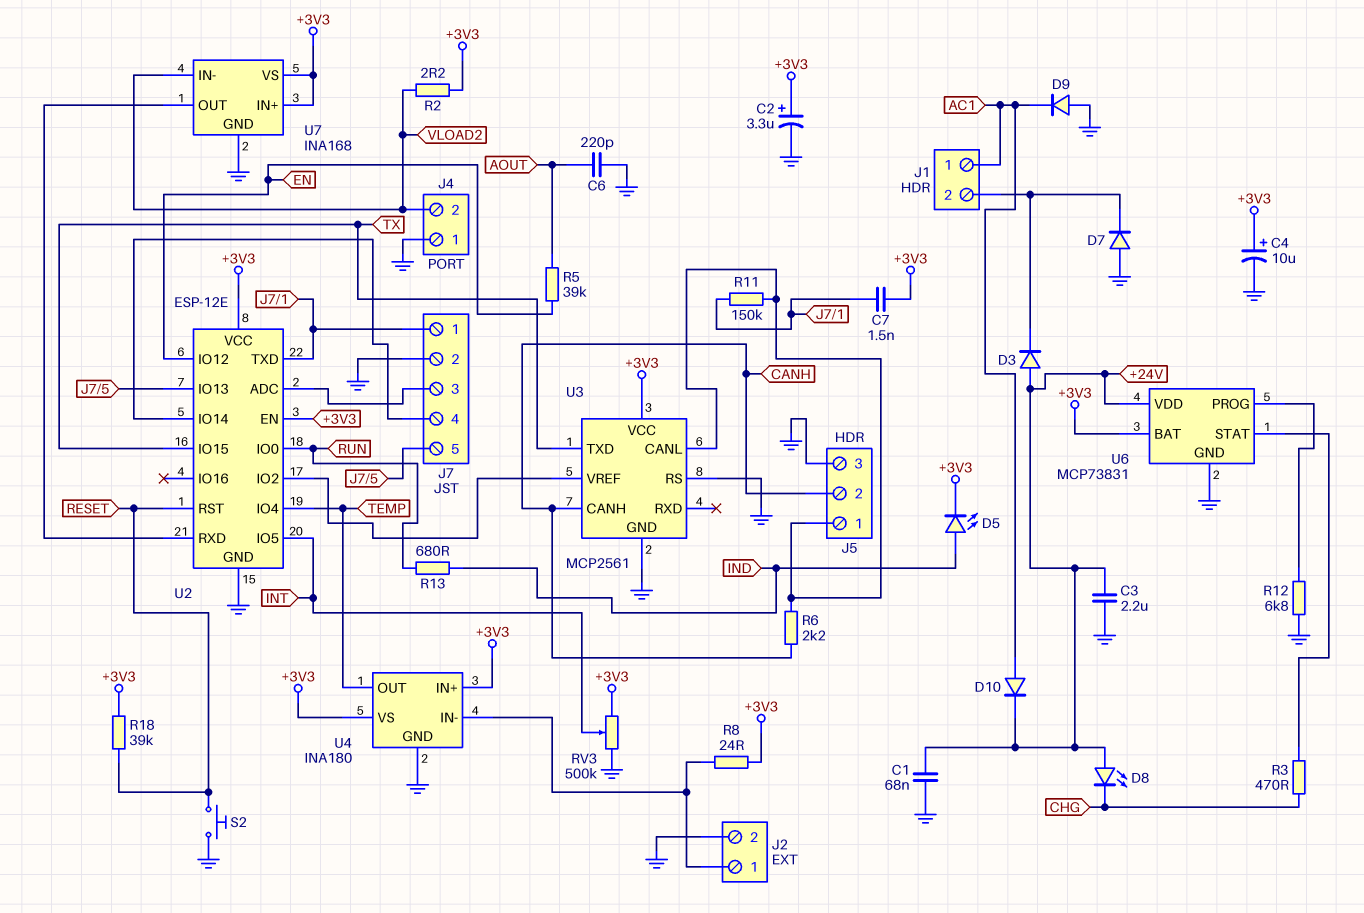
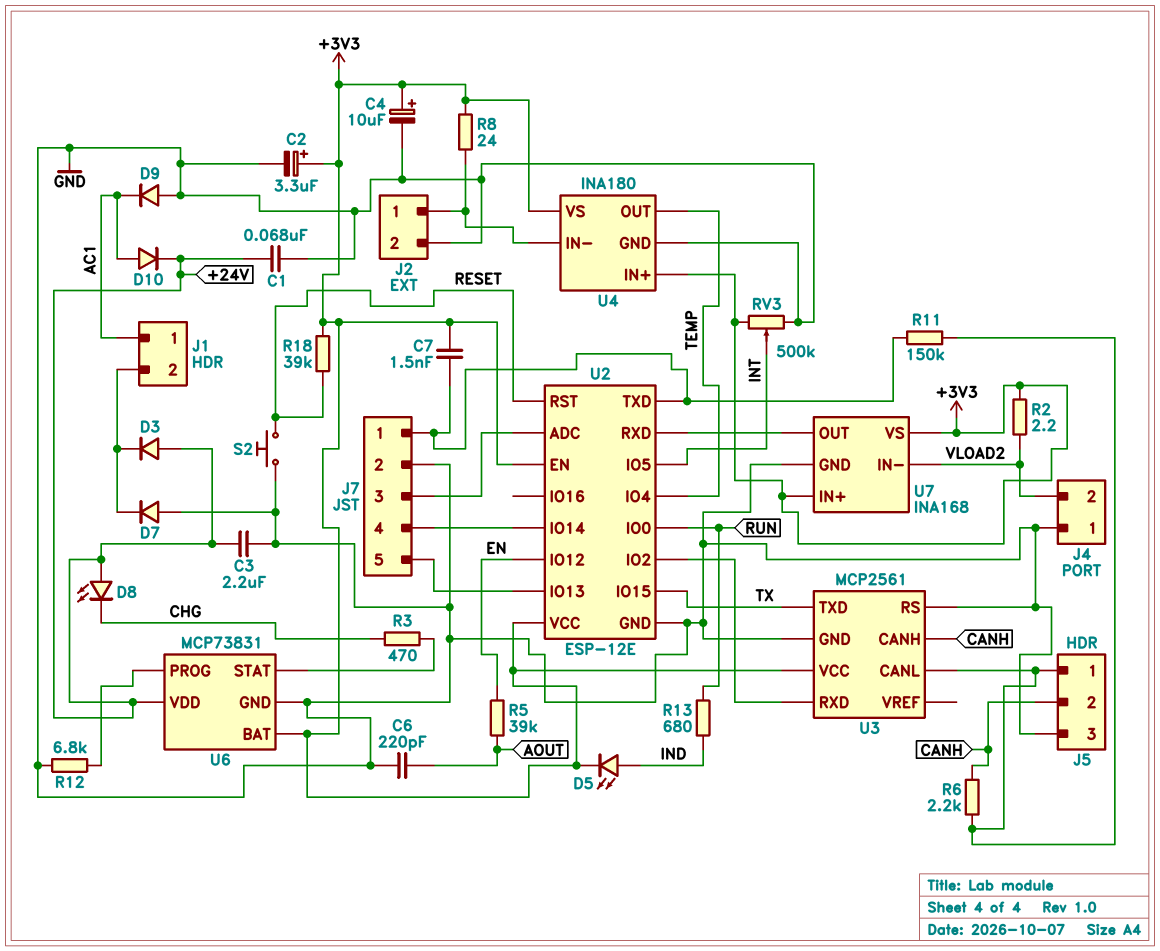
U3 pin RXD: none -> U2/IO2
U3 pin VREF: U2/IO2 -> none

